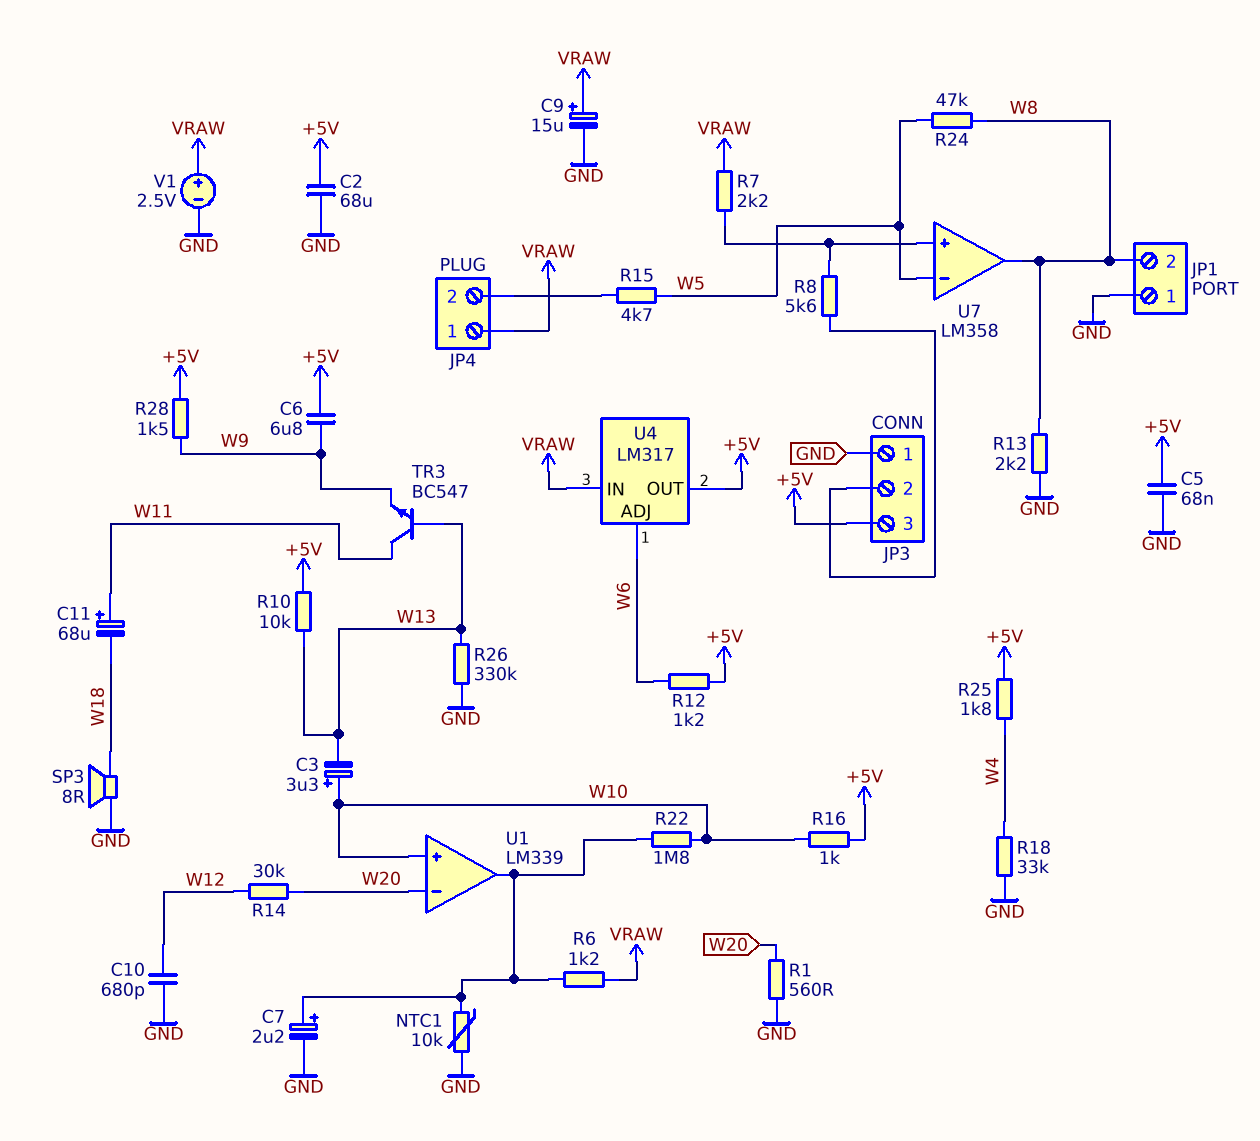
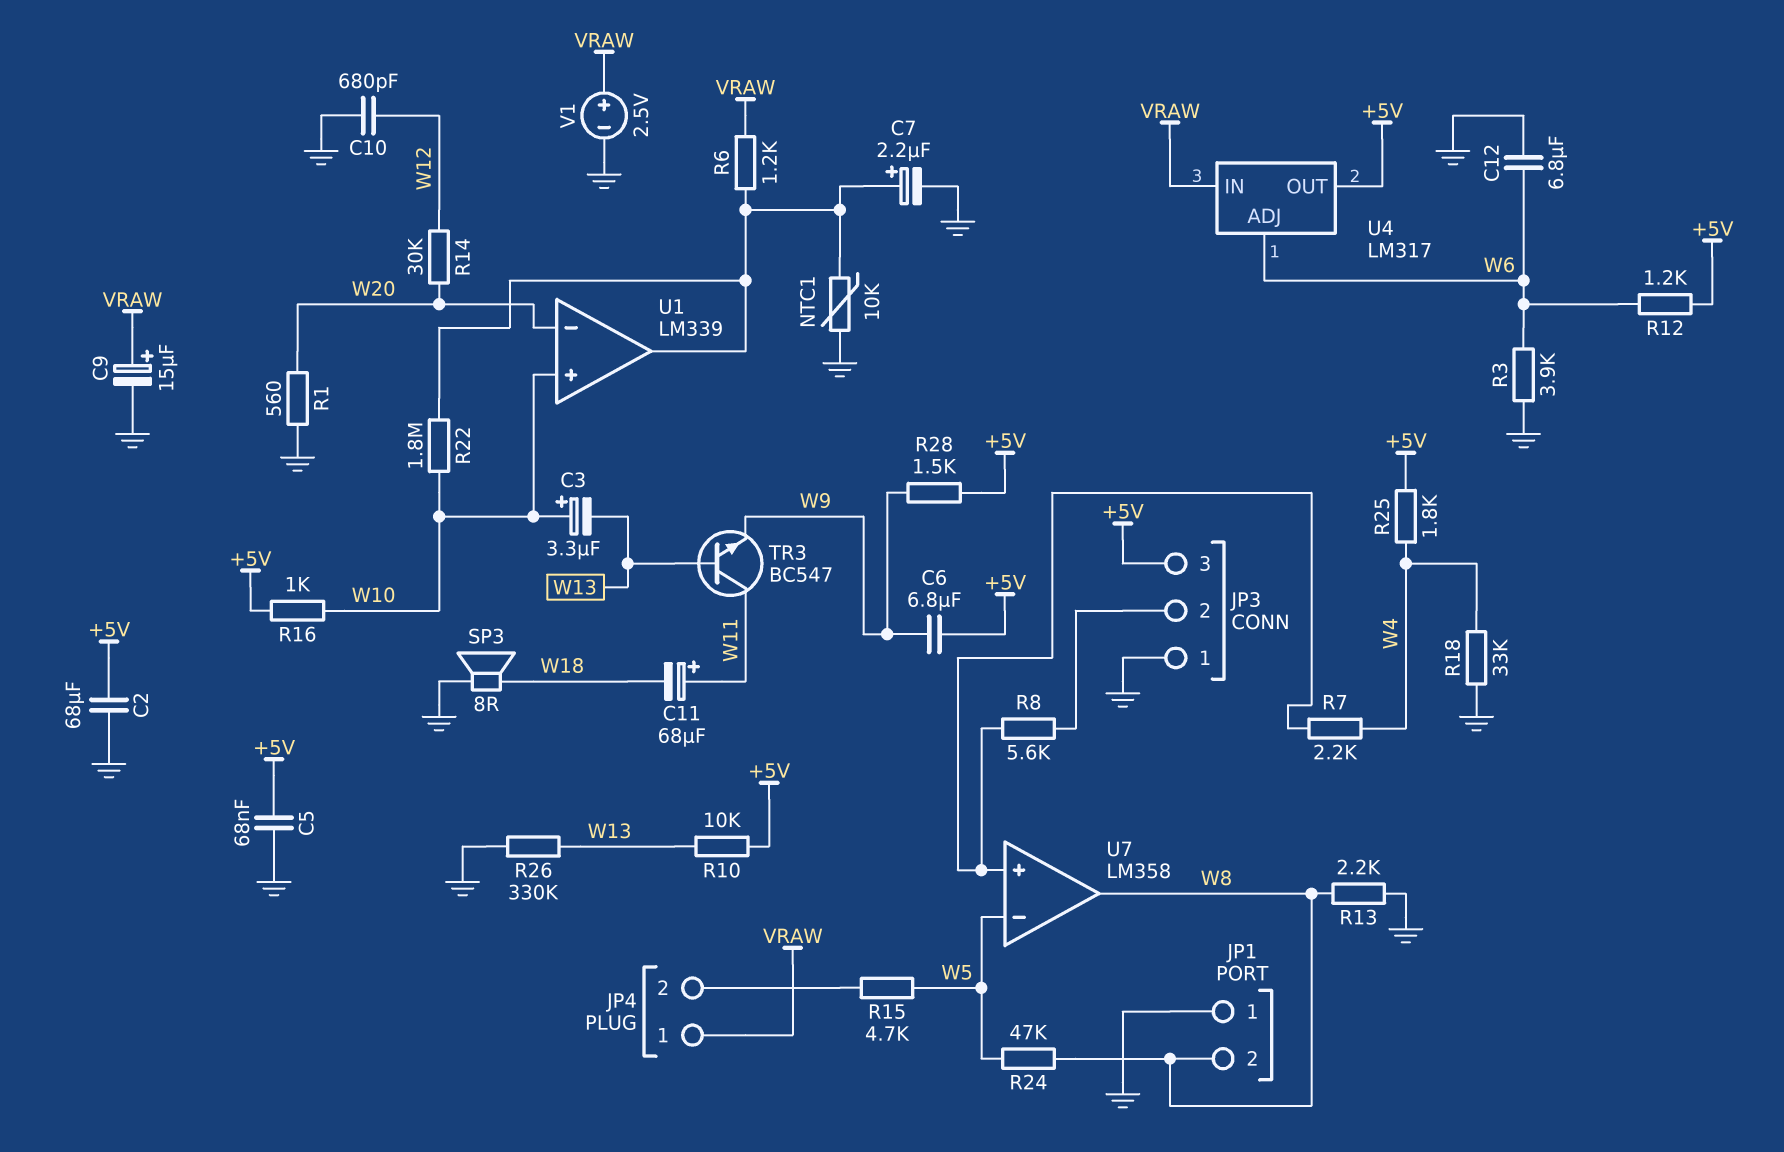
C12: none -> 6.8uF (GND, W6)
R3: none -> 3.9k (GND, W6)
R7: 2.2k (U7/in+, VRAW) -> 2.2k (U7/in+, W4)

